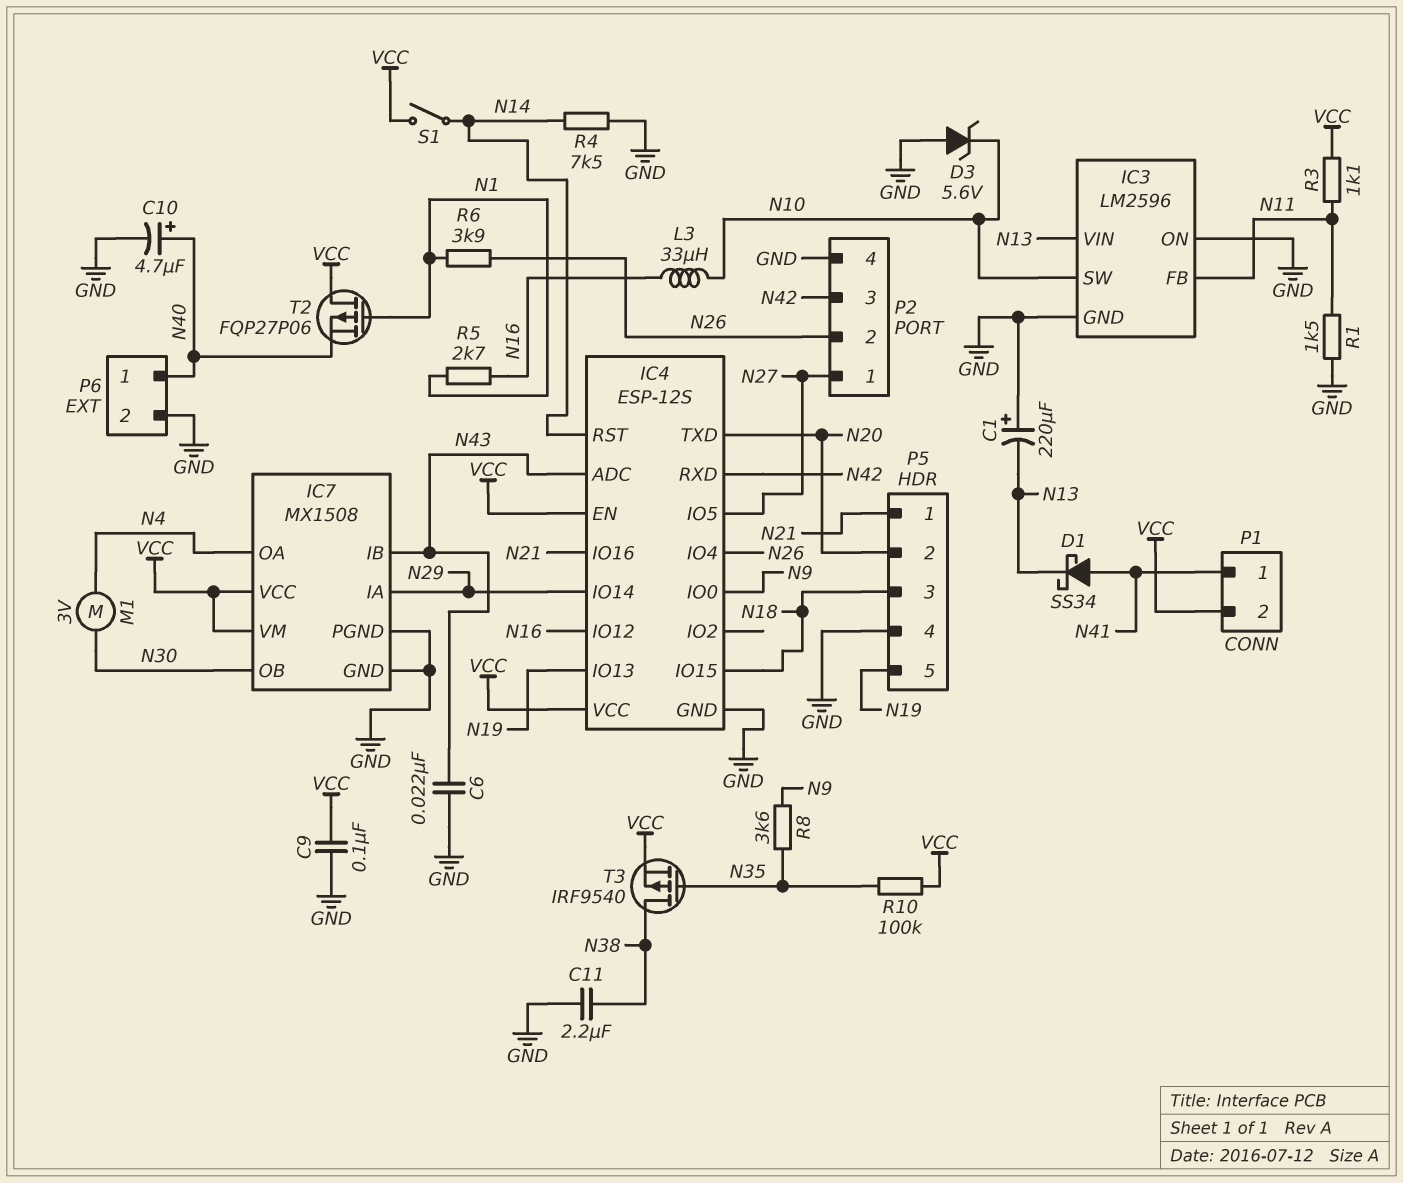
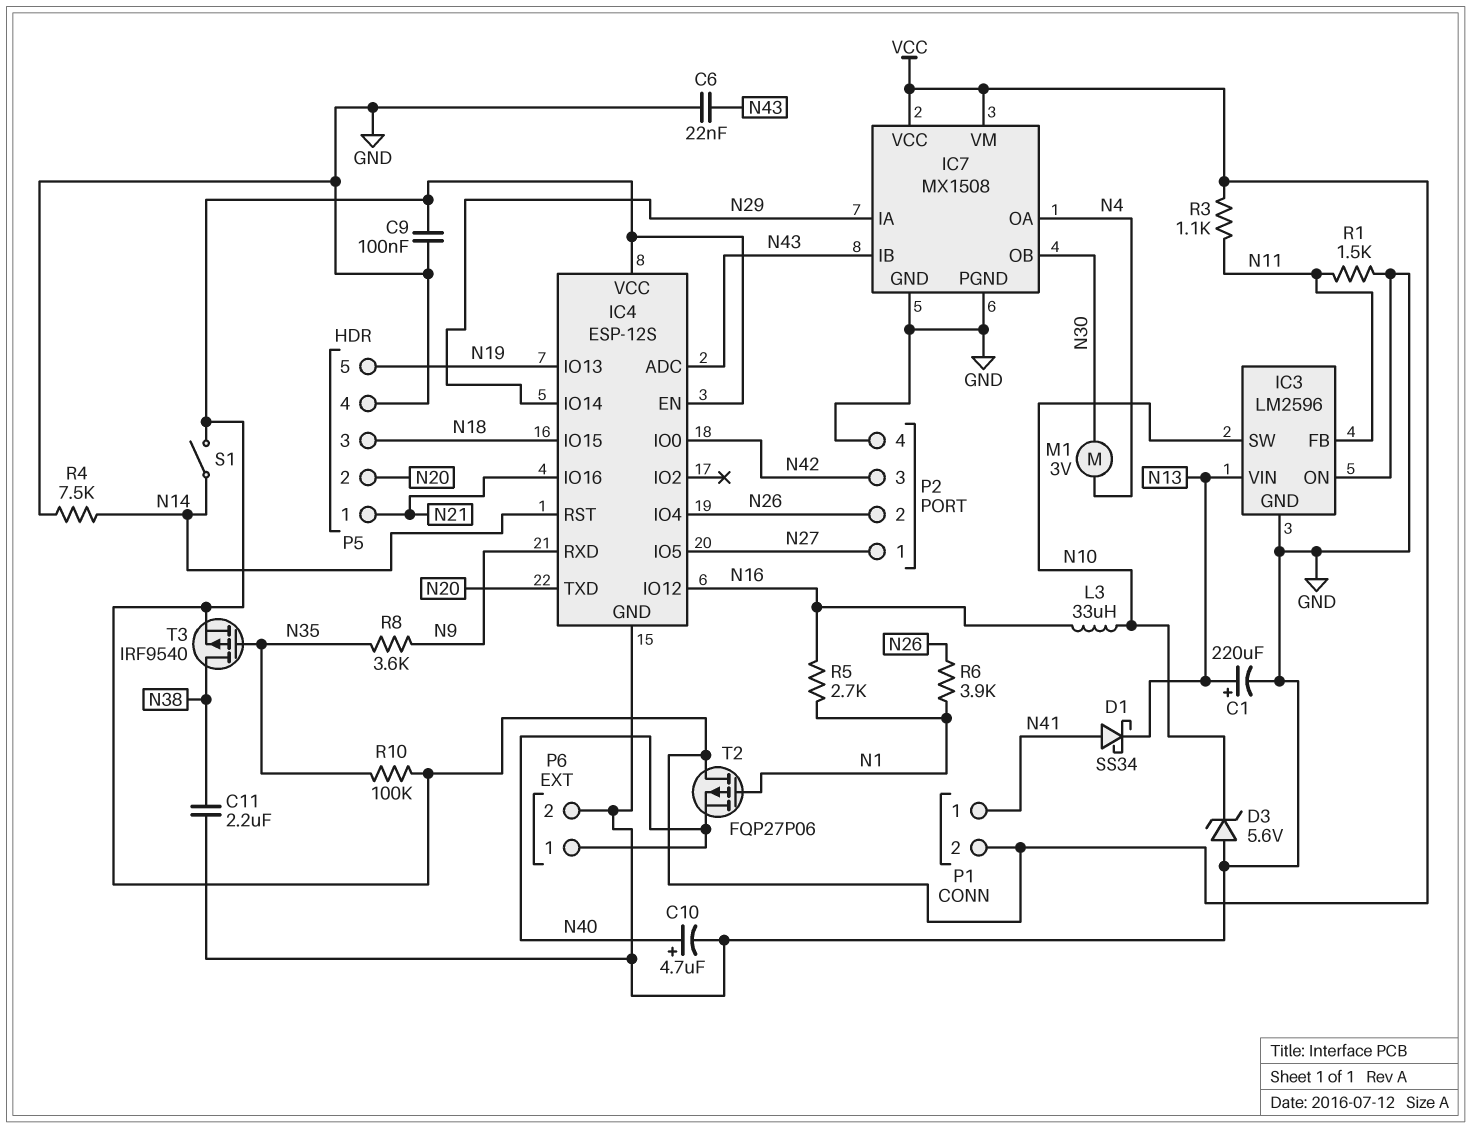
C1: 220uF (plus GND, minus N13) -> 220uF (plus N13, minus GND)
IC4 pin IO0: N9 -> N42
IC4 pin RXD: N42 -> N9

